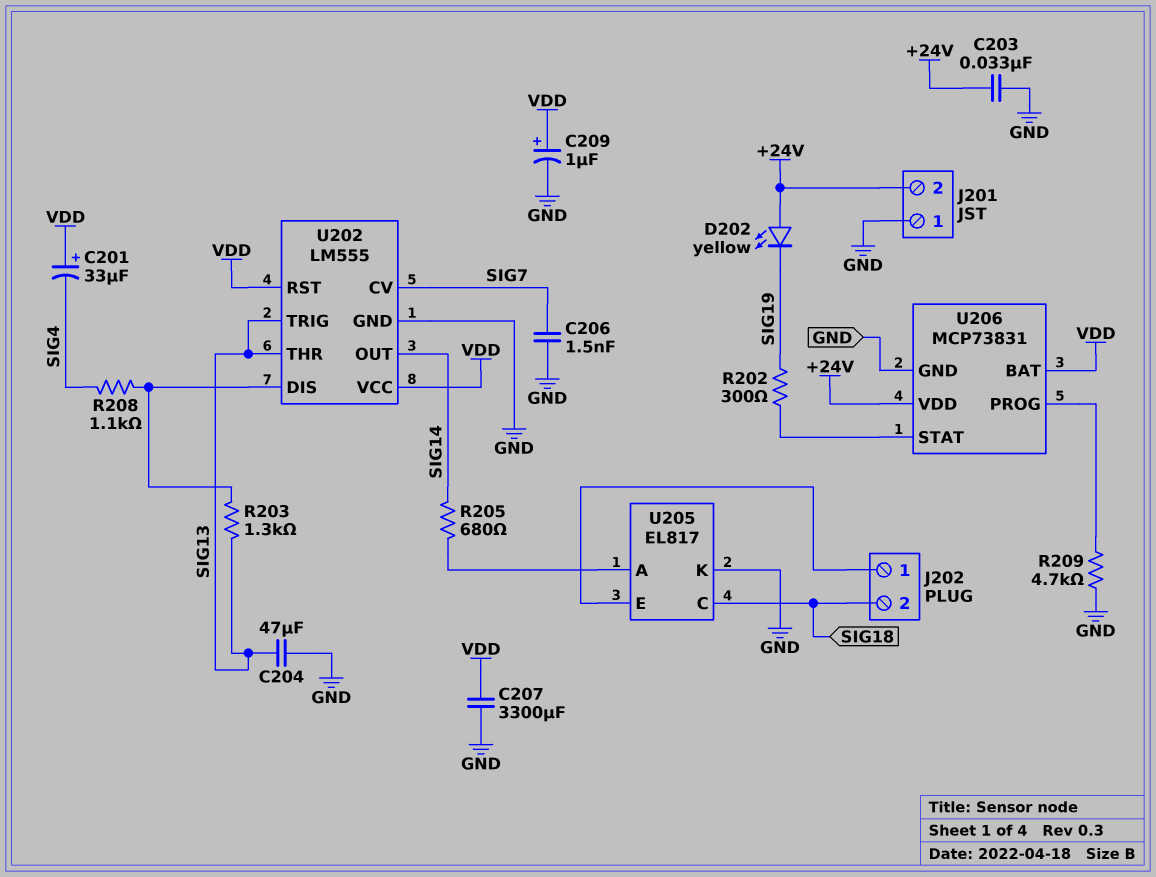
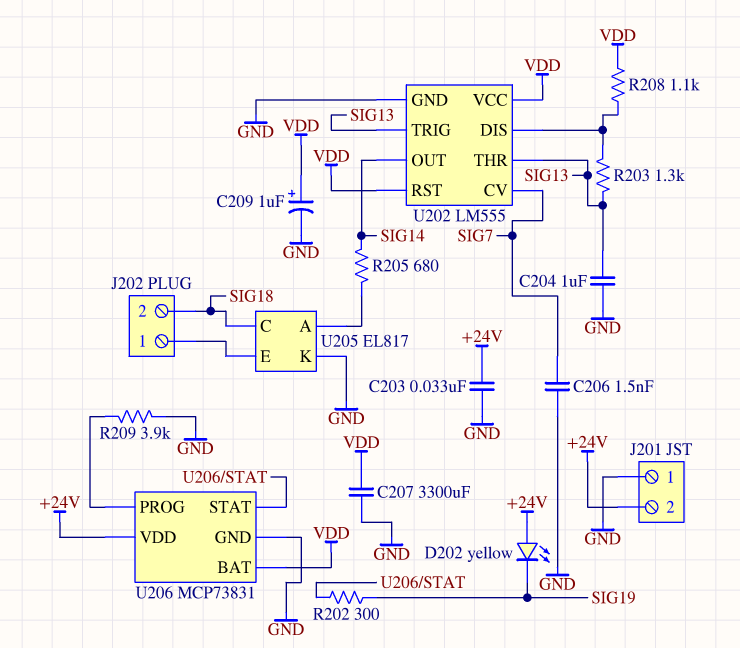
C201: 33uF (plus VDD, minus SIG4) -> none
C204: 47uF (GND, SIG13) -> 1uF (GND, SIG13)
R208: 1.1k (SIG4, U202/DIS) -> 1.1k (U202/DIS, VDD)
R209: 4.7k (GND, U206/PROG) -> 3.9k (GND, U206/PROG)

